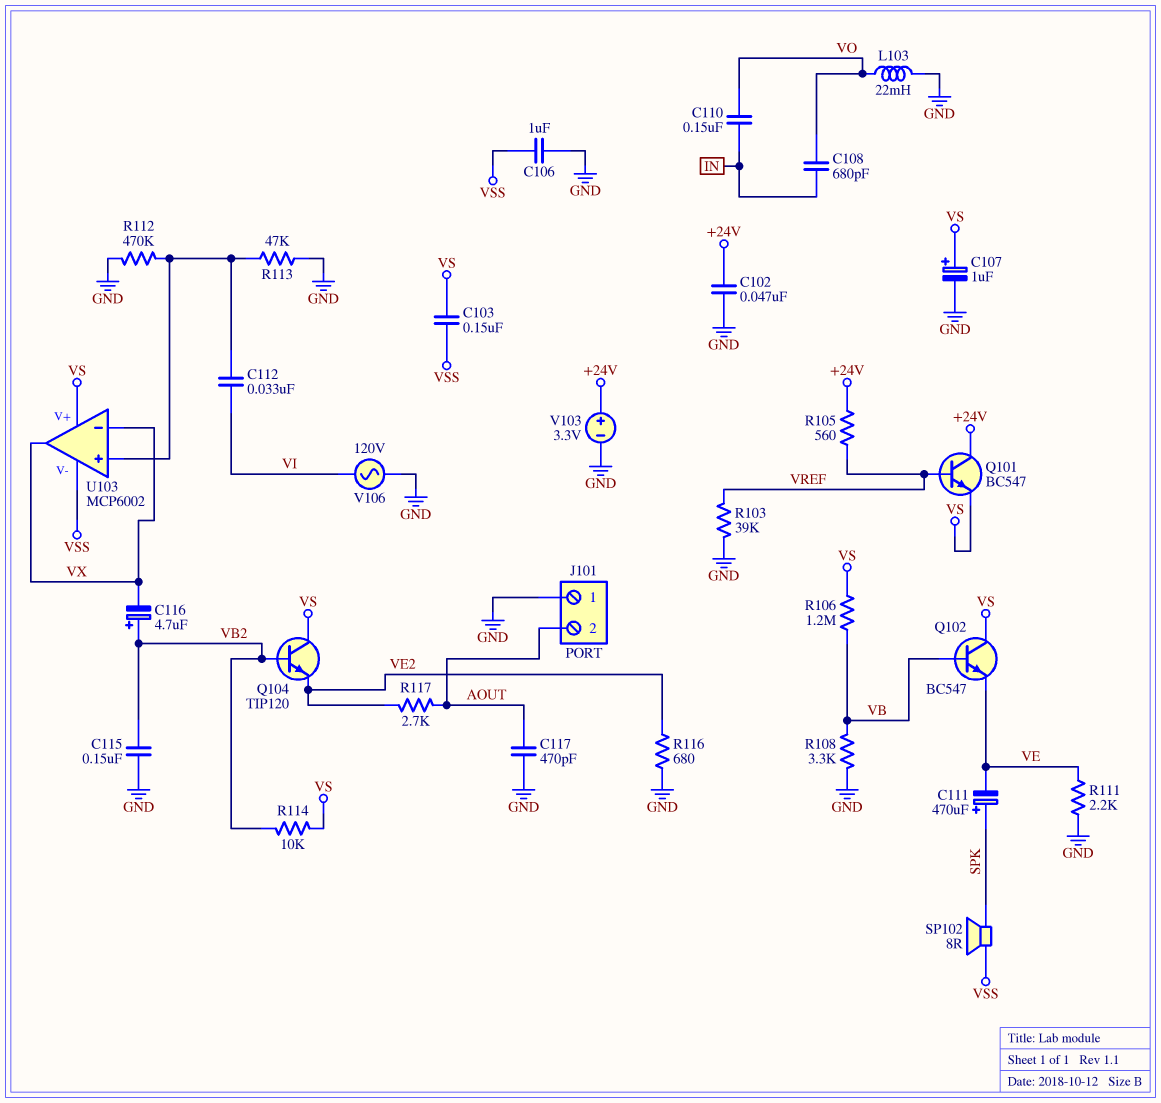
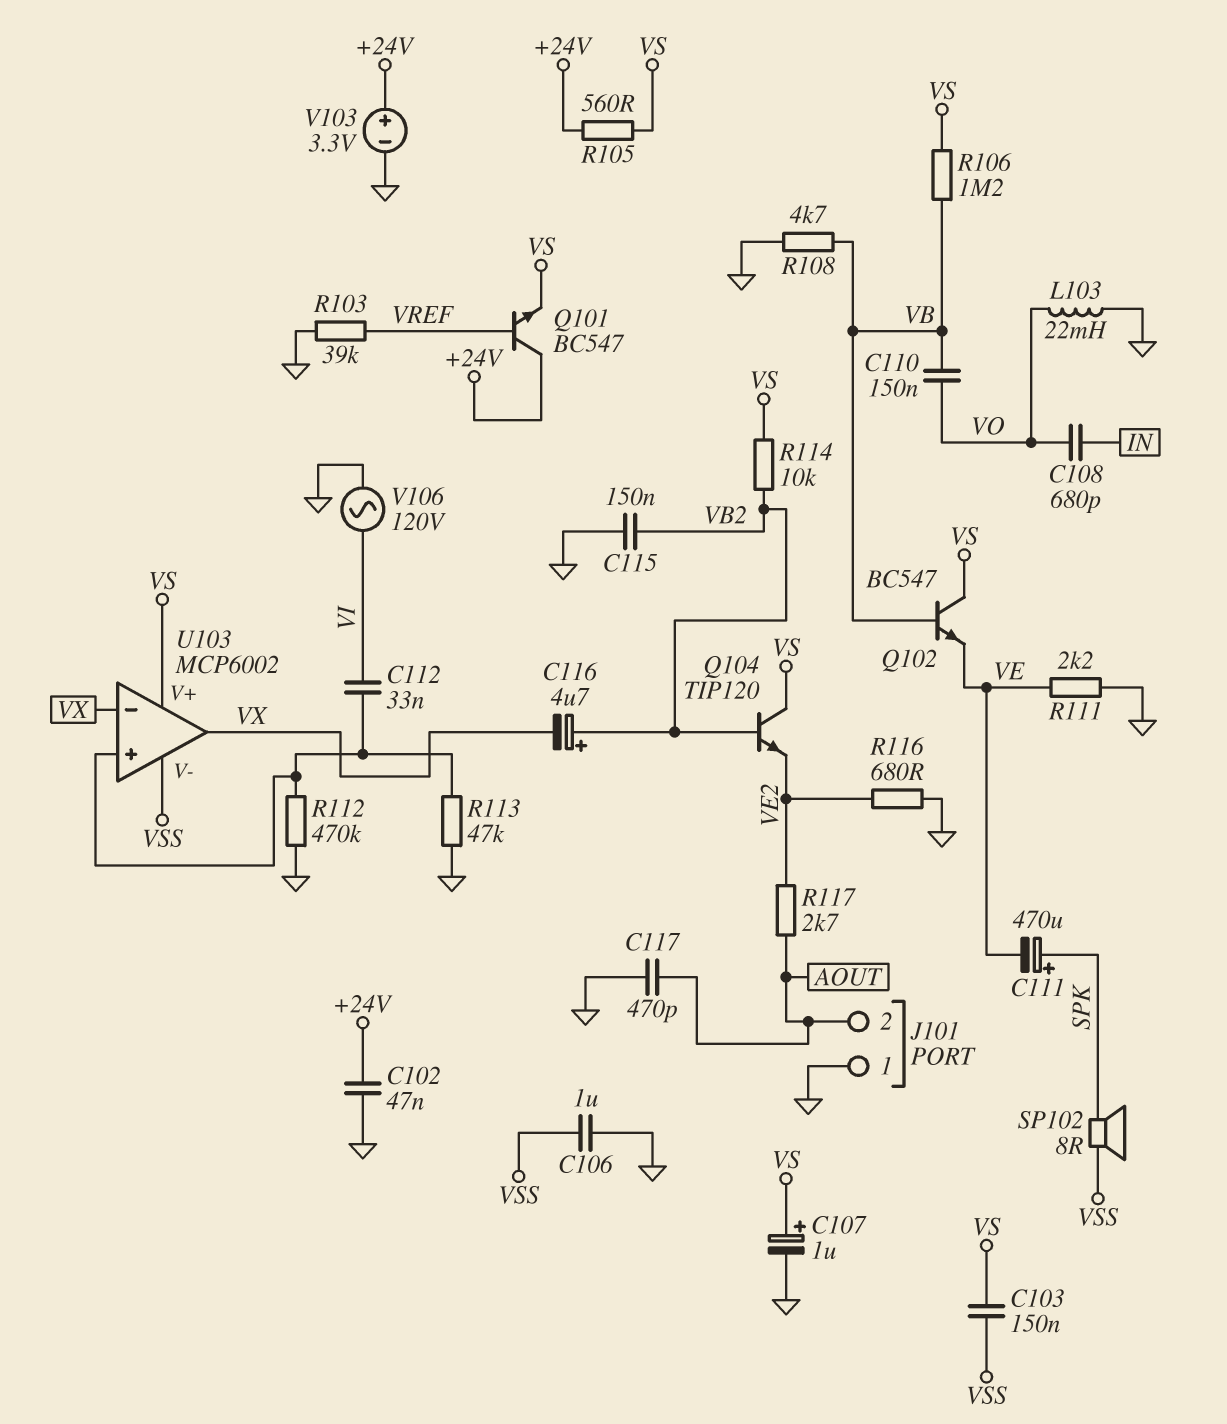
C110: 150nF (IN, VO) -> 150nF (VB, VO)
R105: 560 (+24V, VREF) -> 560 (+24V, VS)
R108: 3.3k (GND, VB) -> 4.7k (GND, VB)

